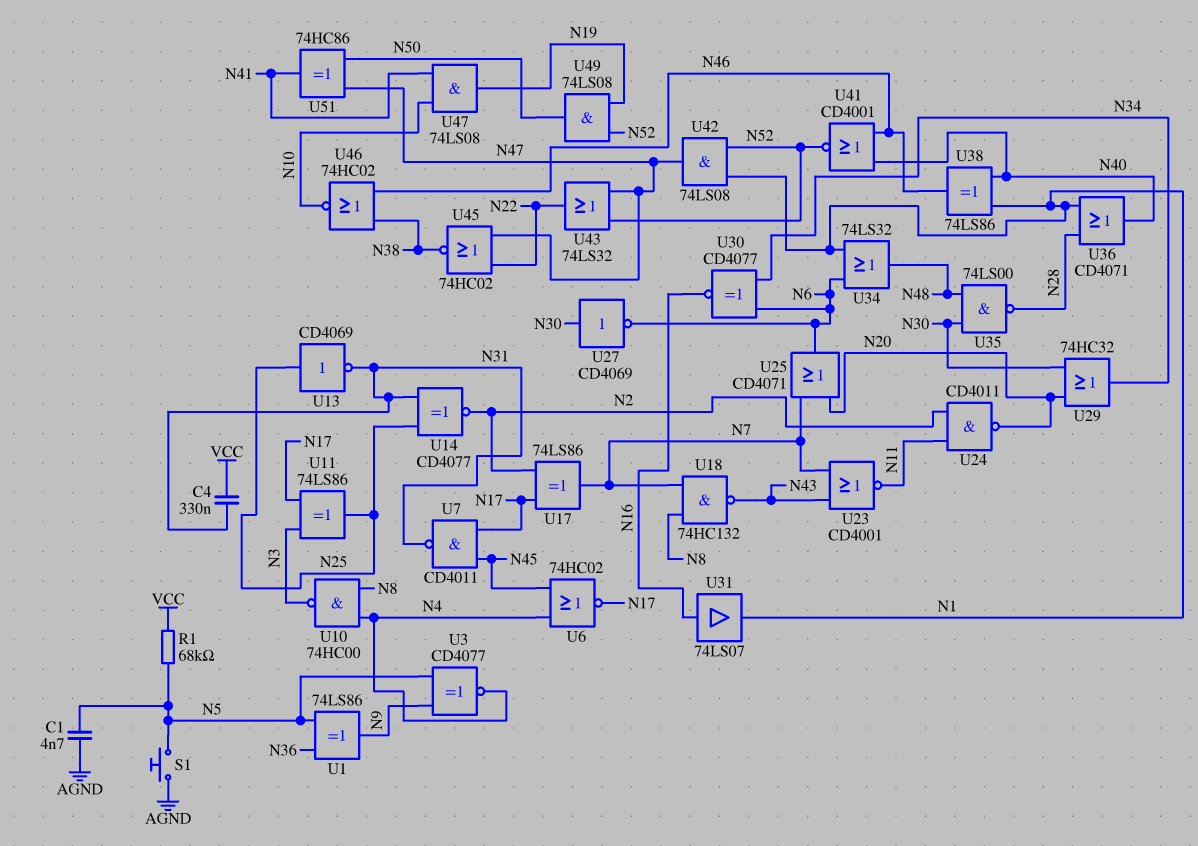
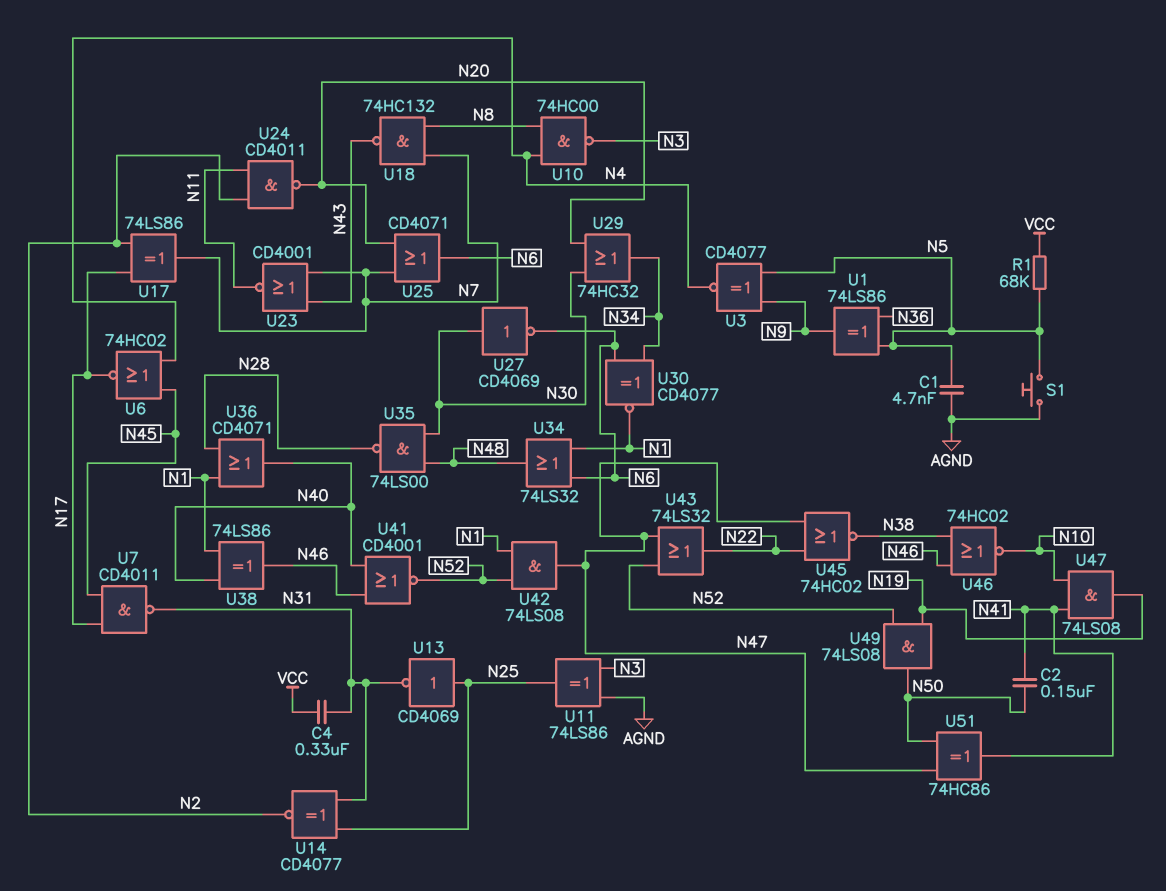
C2: none -> 150nF (N41, N50)
U11: XOR 74LS86 (in N3, in N17, out N25) -> XOR 74LS86 (in AGND, in N3, out N25)
U30: XNOR CD4077 (in N6, in N34, out N16) -> XNOR CD4077 (in N6, in N34, out N1)
U31: buffer 74LS07 (in N16, out N1) -> none

